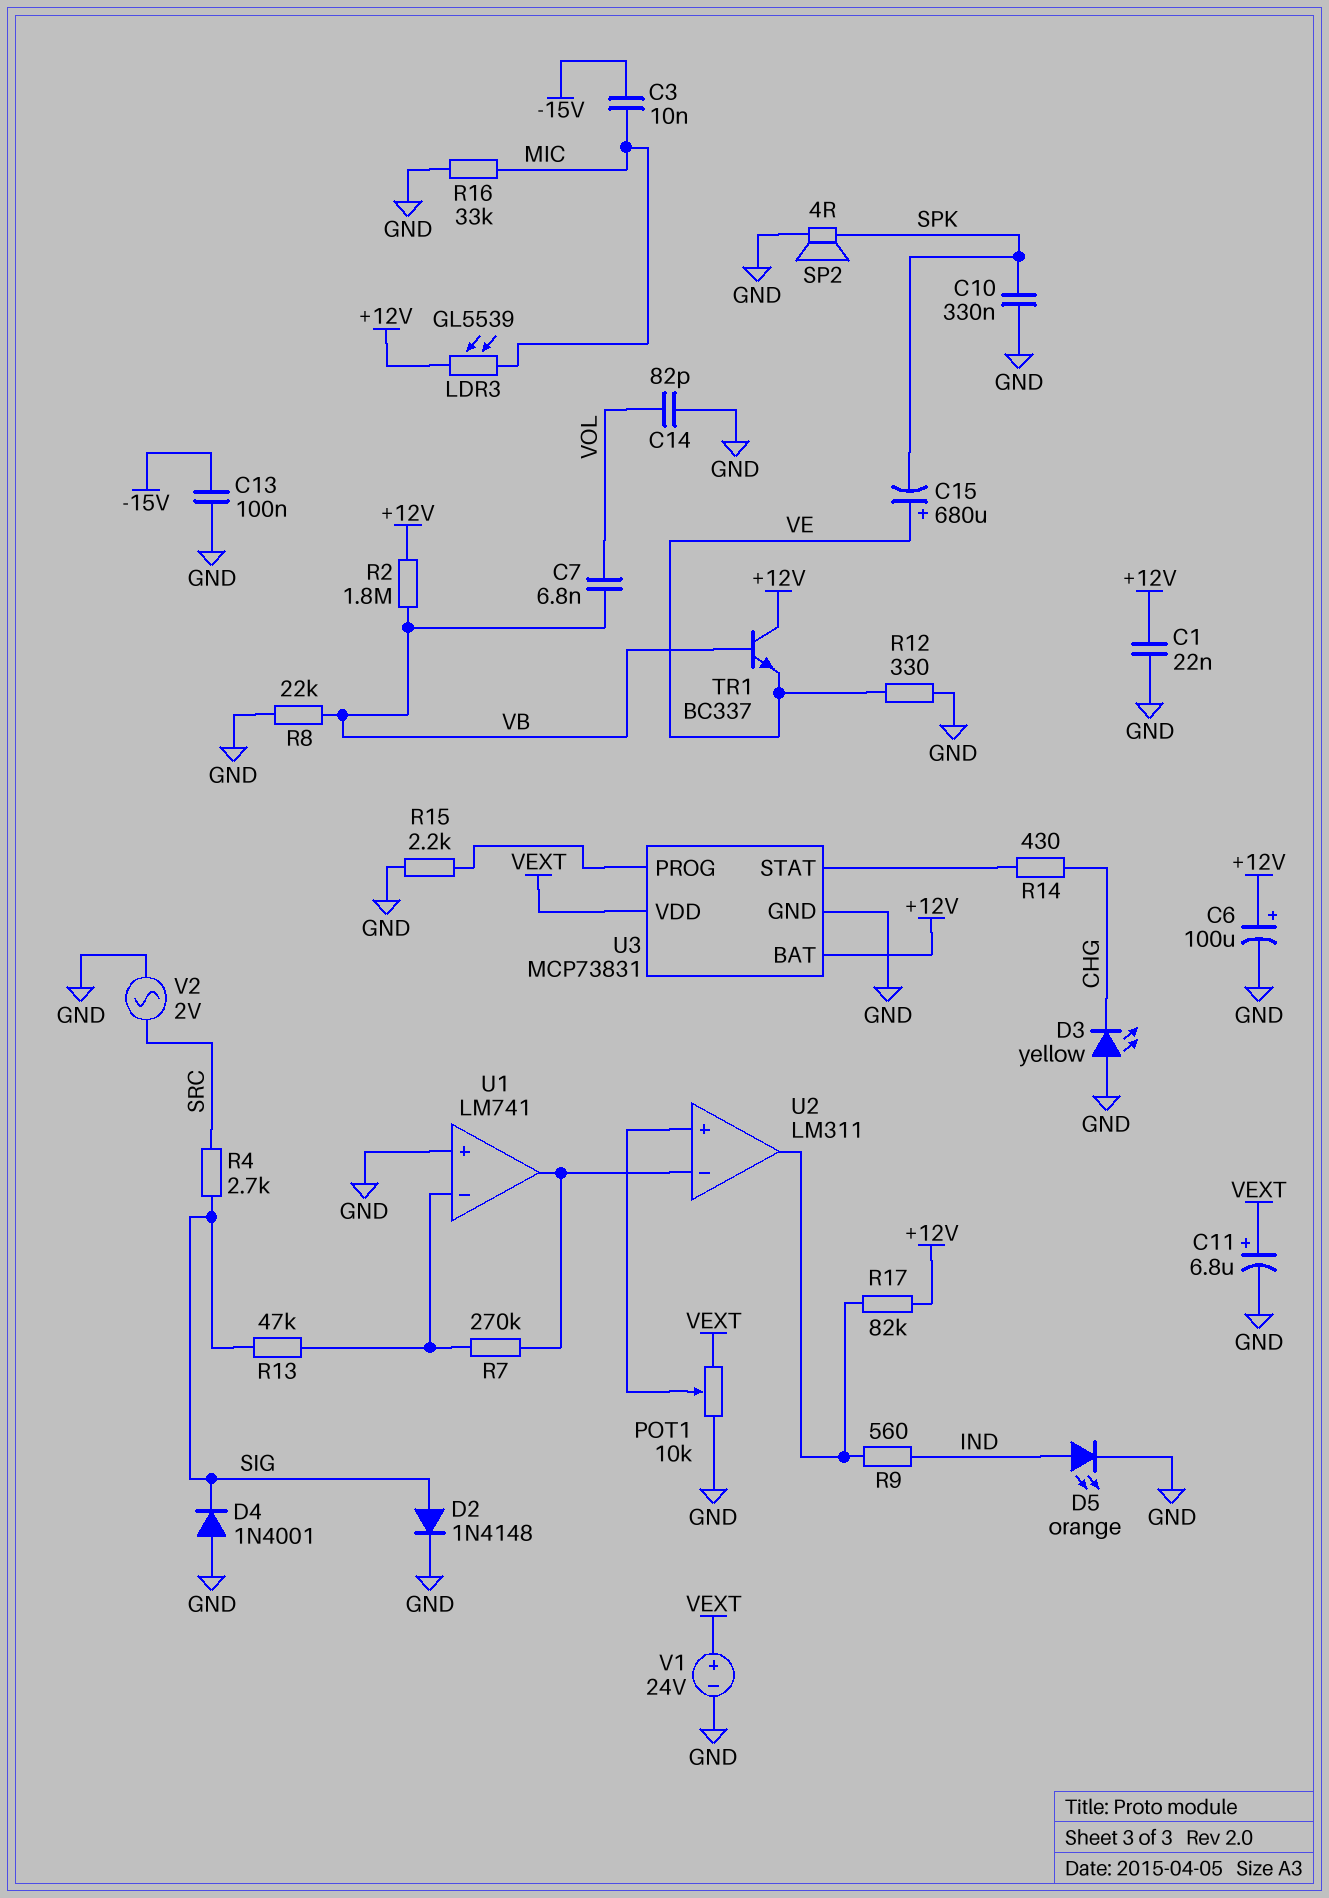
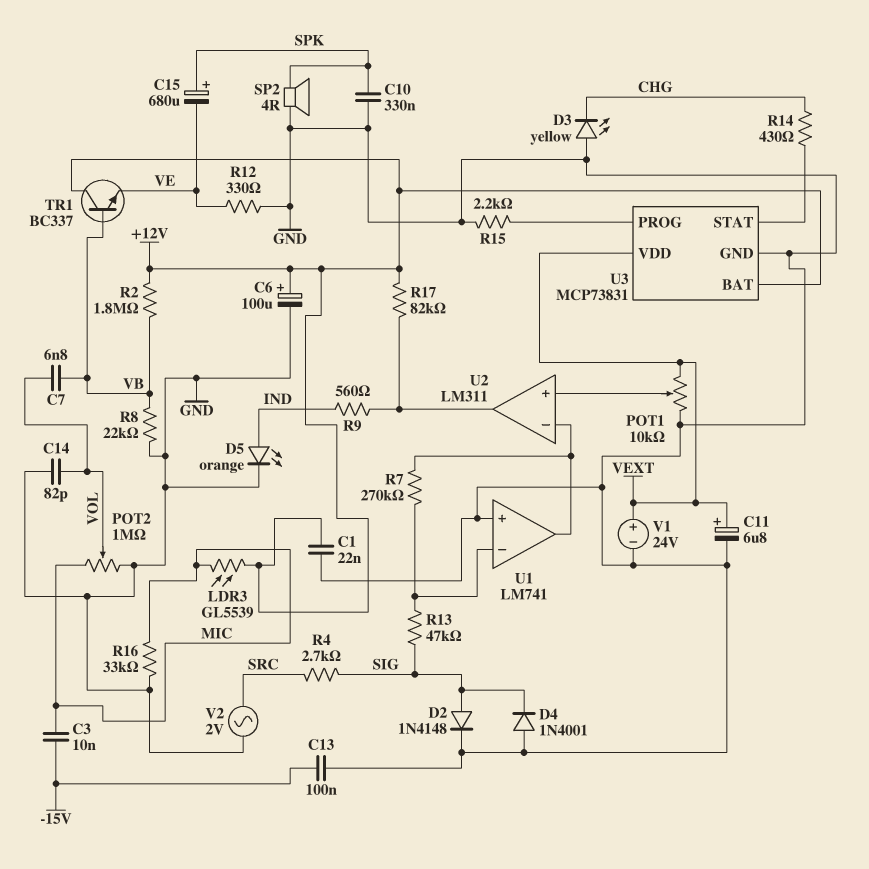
C15: 680uF (plus VE, minus SPK) -> 680uF (plus SPK, minus VE)
POT2: none -> 1M (GND, MIC, wiper VOL)

